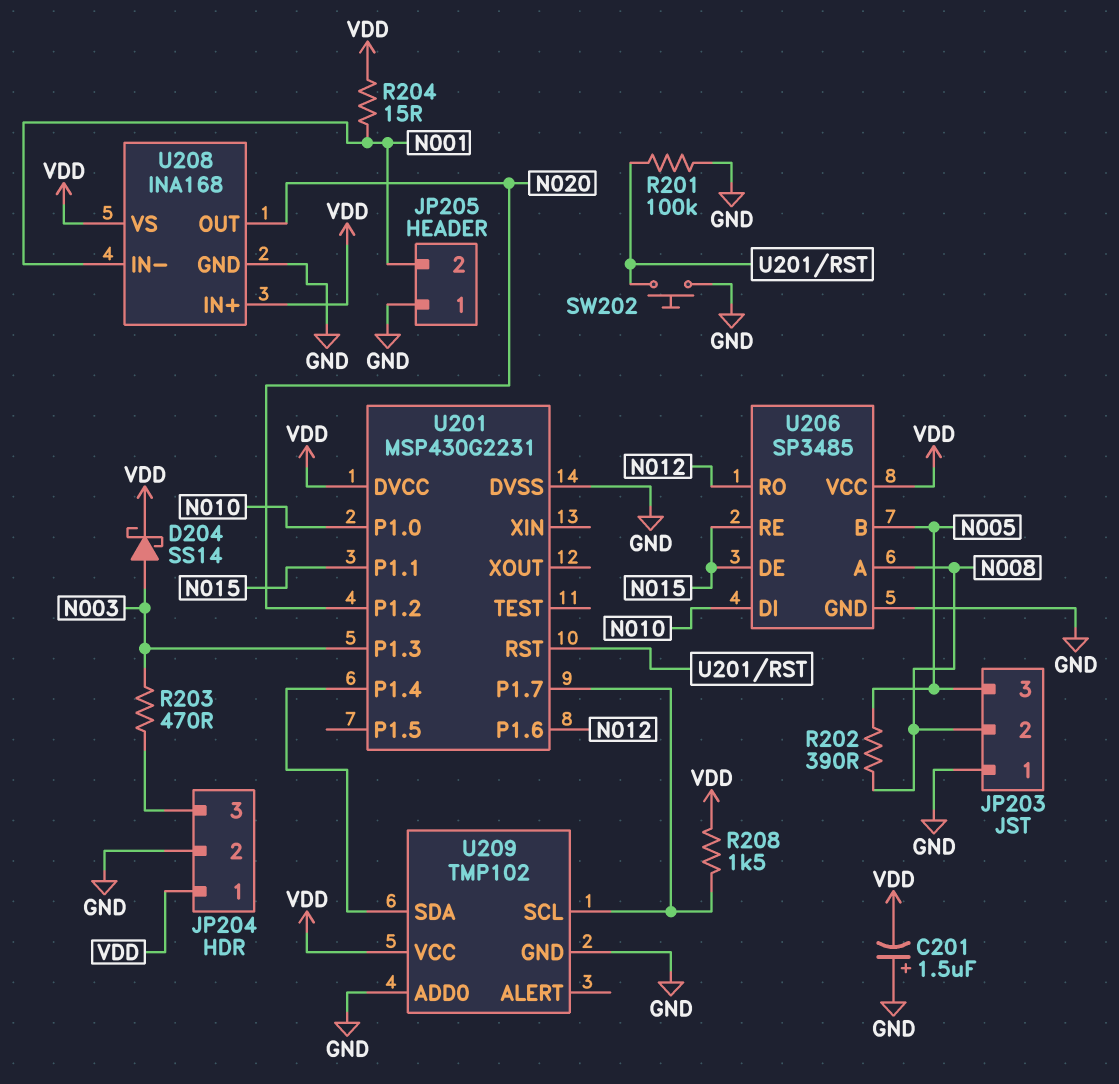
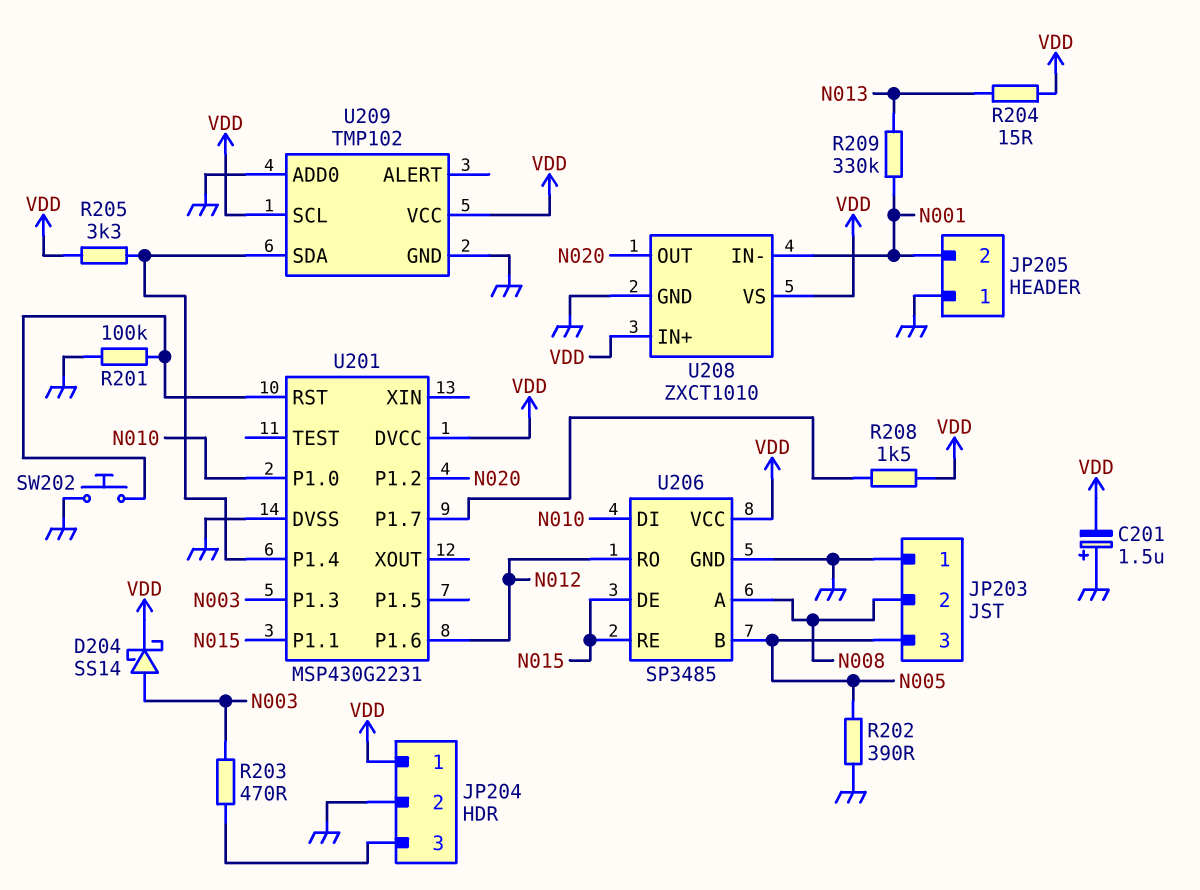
R202: 390 (N005, N008) -> 390 (GND, N005)
R204: 15 (N001, VDD) -> 15 (N013, VDD)
R205: none -> 3.3k (U201/P1.4, VDD)
R209: none -> 330k (N001, N013)
U208: INA168 -> ZXCT1010
U209 pin SCL: U201/P1.7 -> VDD

